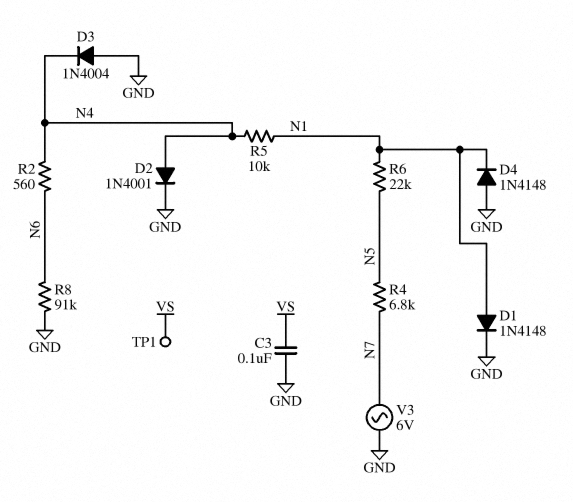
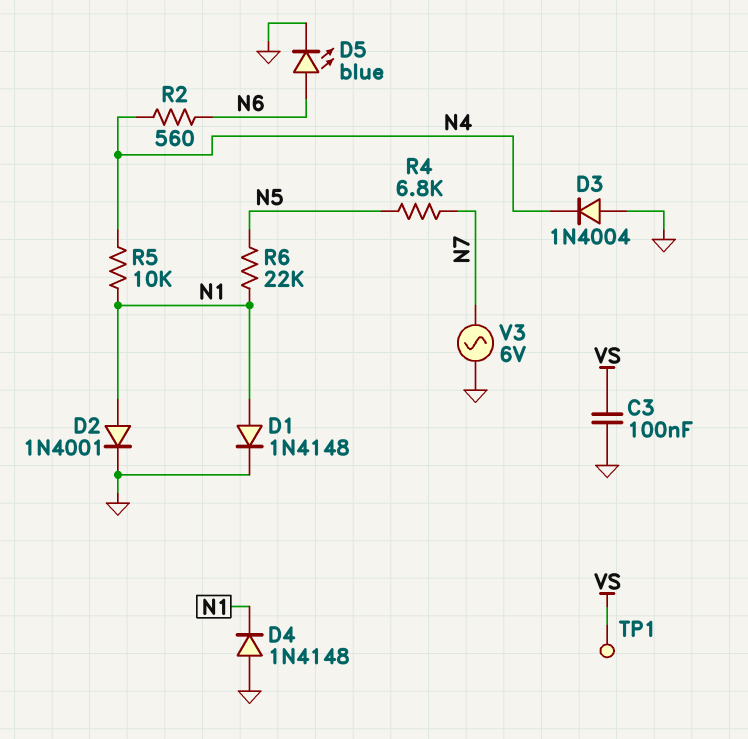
D2: diode 1N4001 (A N4, K GND) -> diode 1N4001 (A N1, K GND)
D5: none -> LED blue (A N6, K GND)
R8: 91k (GND, N6) -> none

